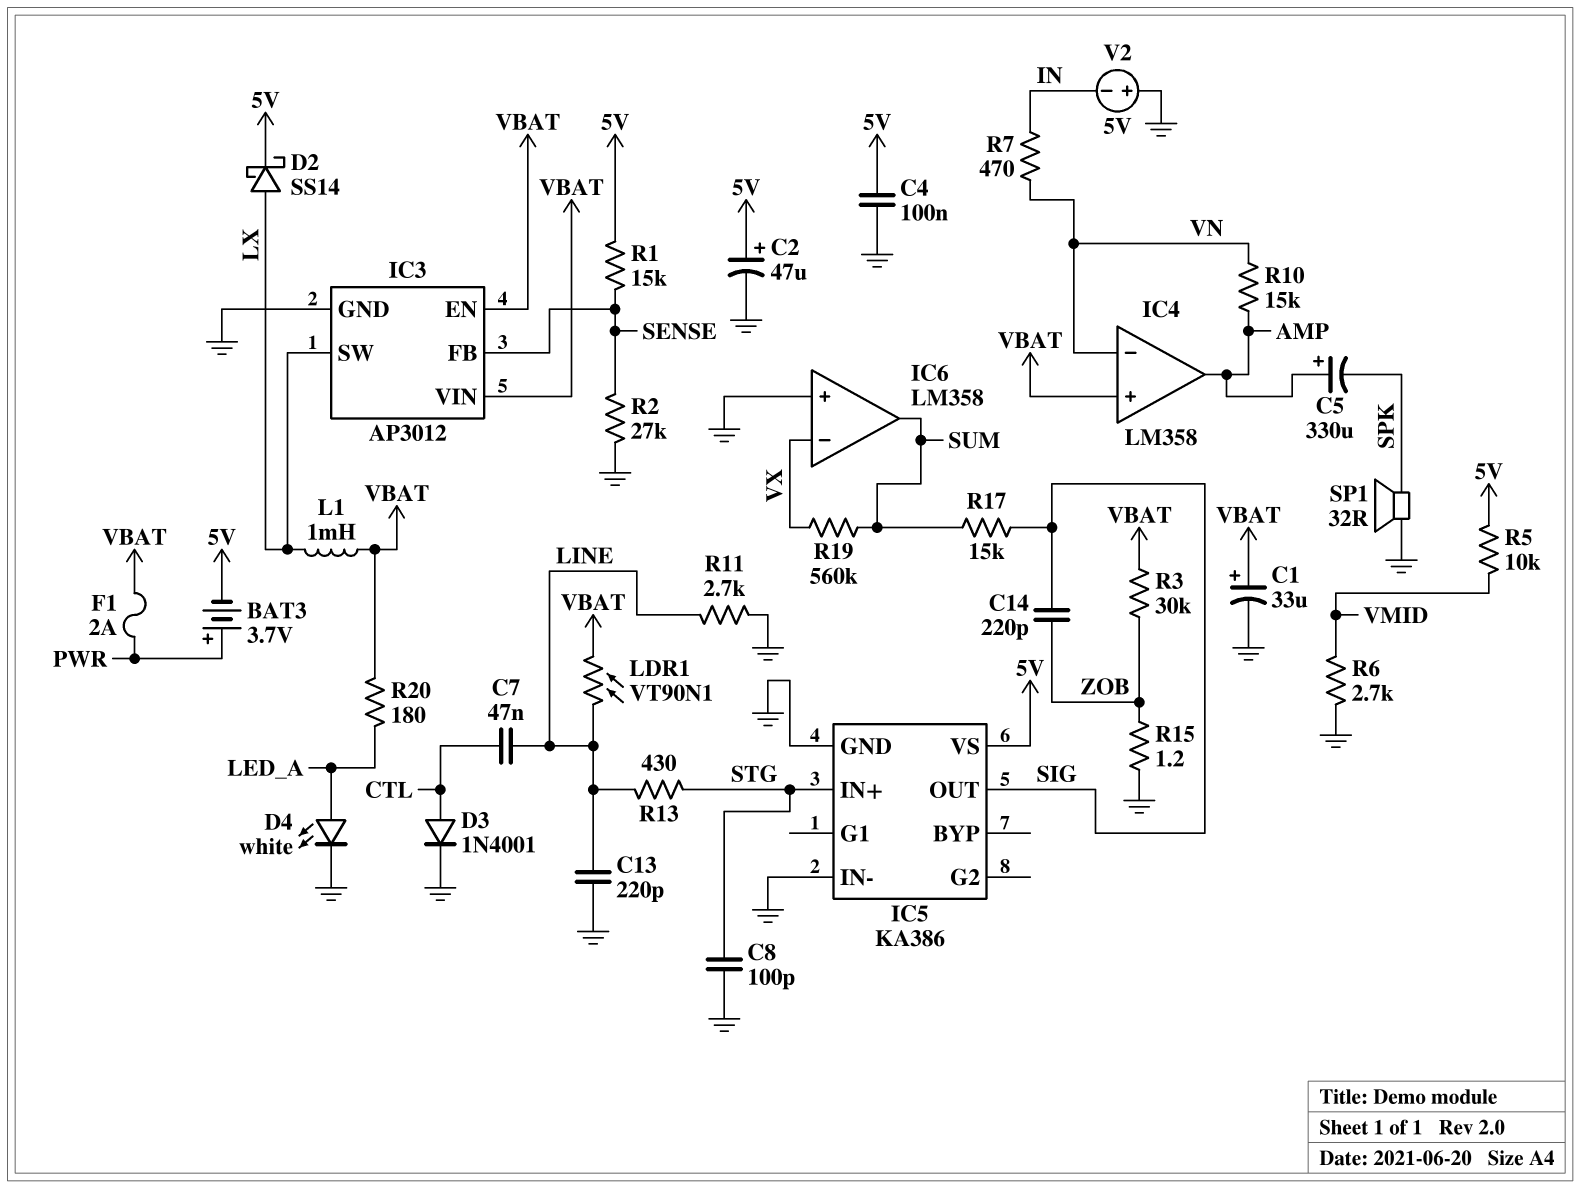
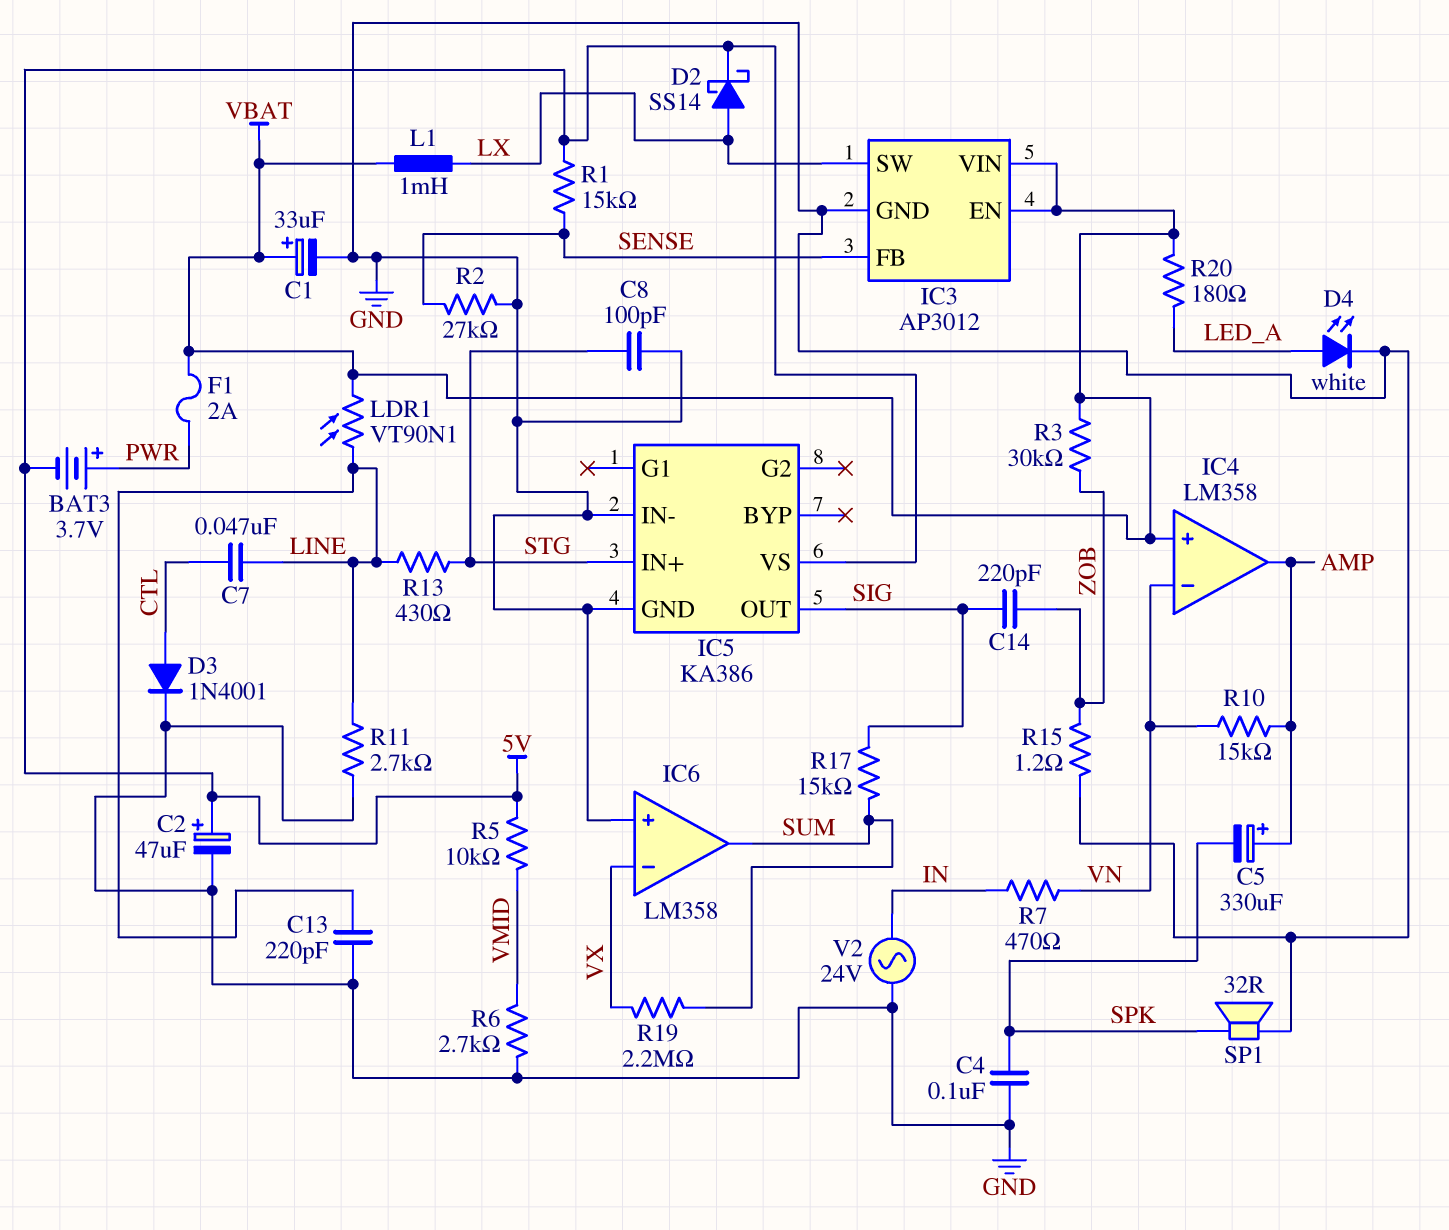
C4: 100nF (5V, GND) -> 100nF (GND, SPK)
R19: 560k (SUM, VX) -> 2.2M (SUM, VX)
V2: 5V (plus GND, minus IN) -> AC 24V (GND, IN)

